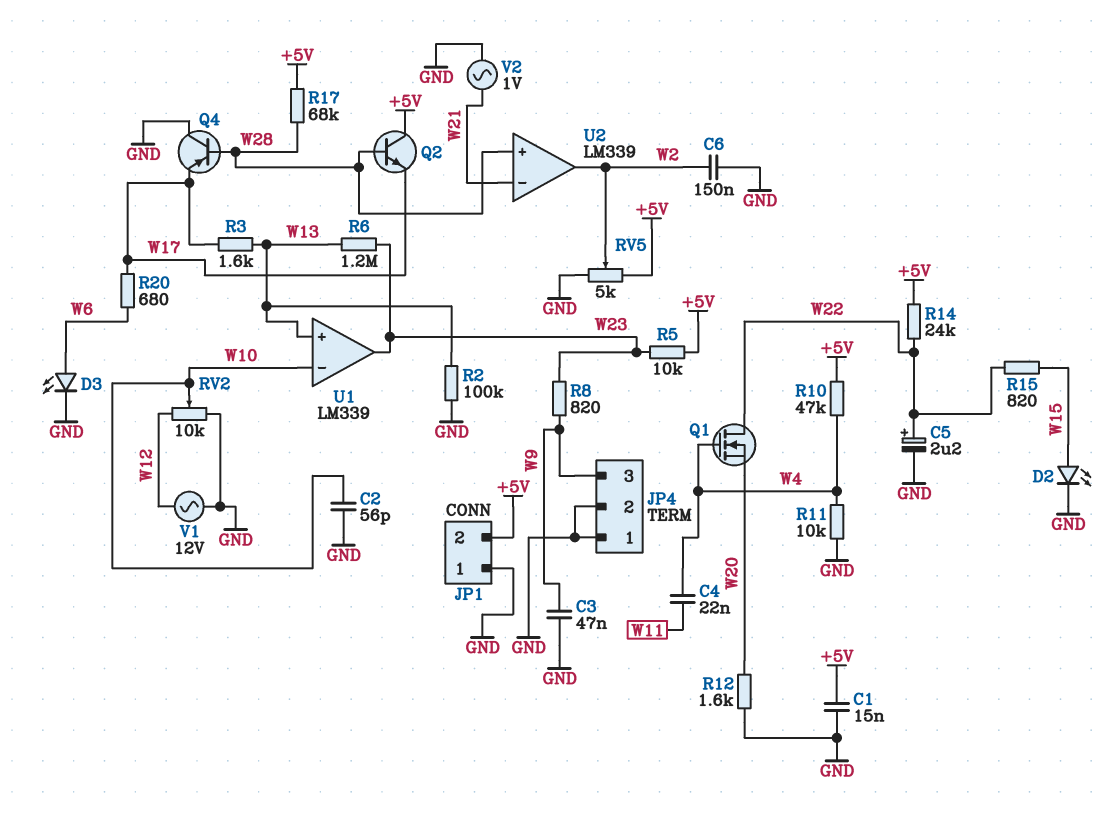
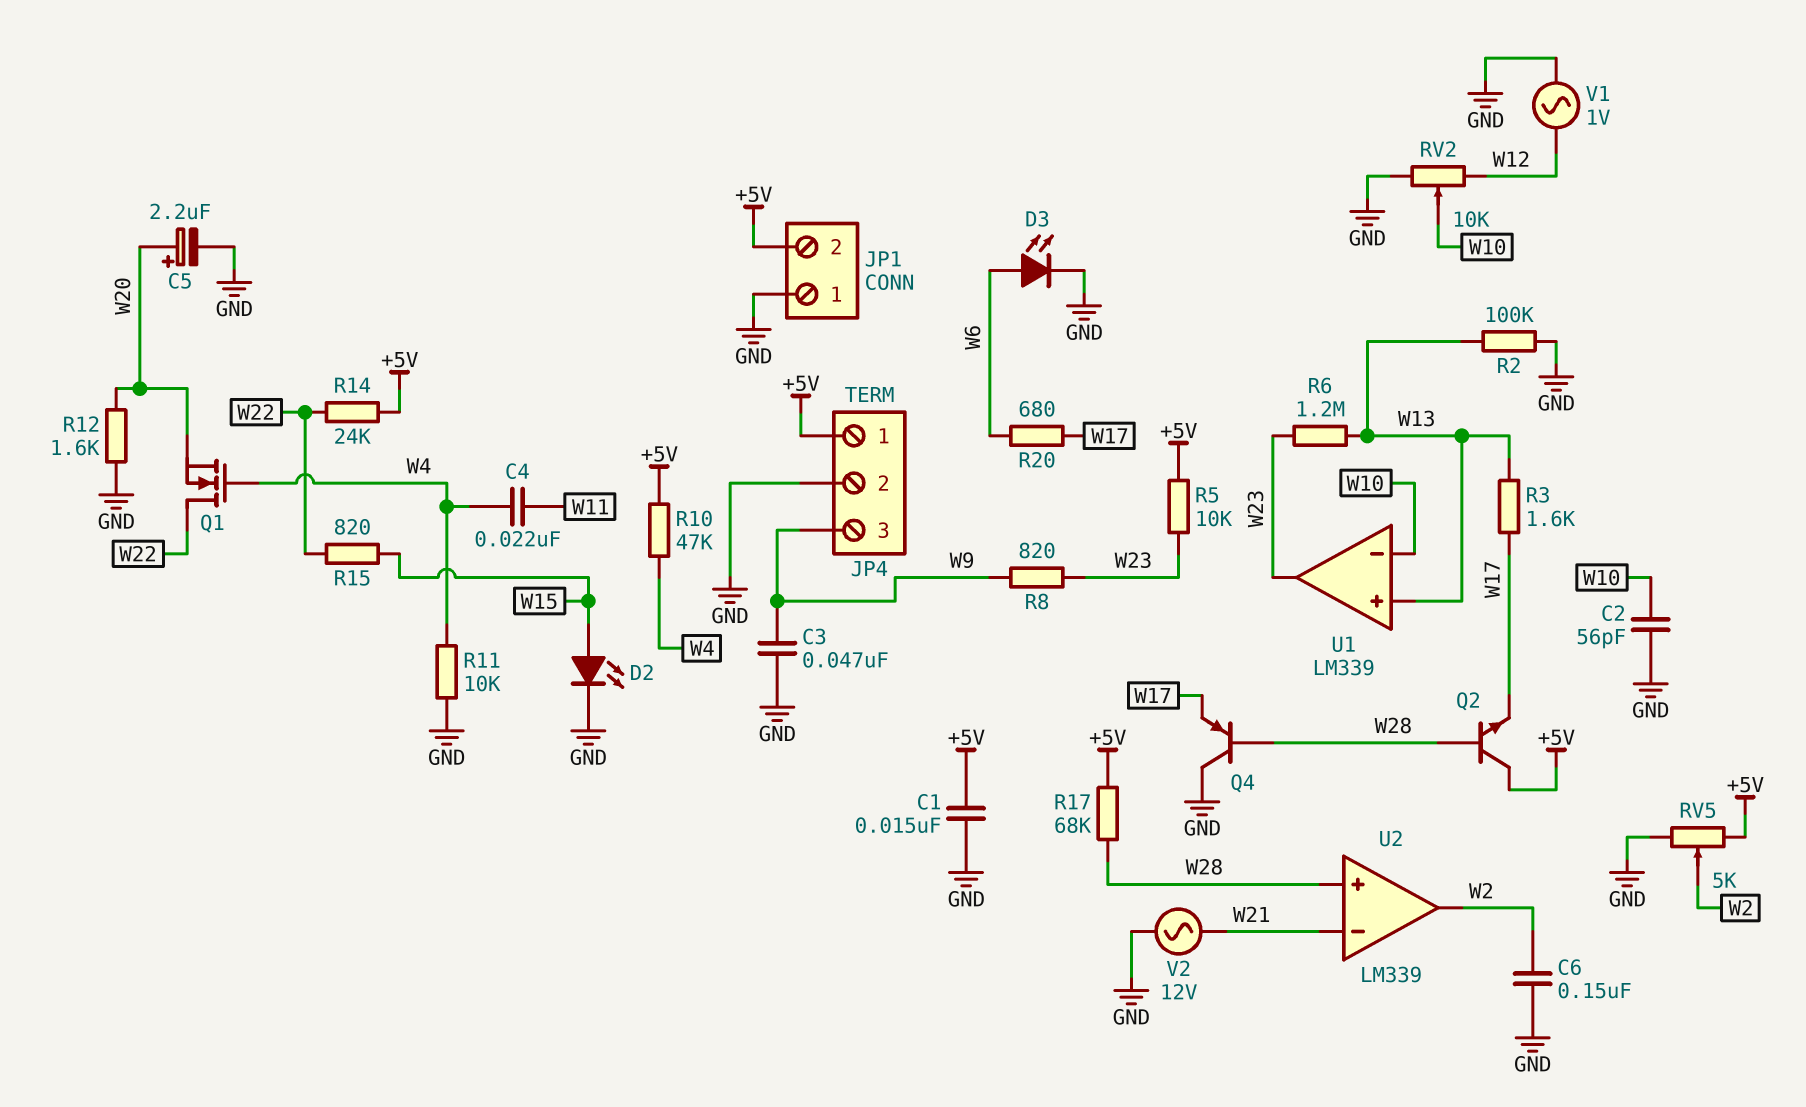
C5: 2.2uF (plus W22, minus GND) -> 2.2uF (plus W20, minus GND)
JP4 pin 1: GND -> +5V
V1: AC 12V (GND, W12) -> AC 1V (GND, W12)
V2: AC 1V (GND, W21) -> AC 12V (GND, W21)

